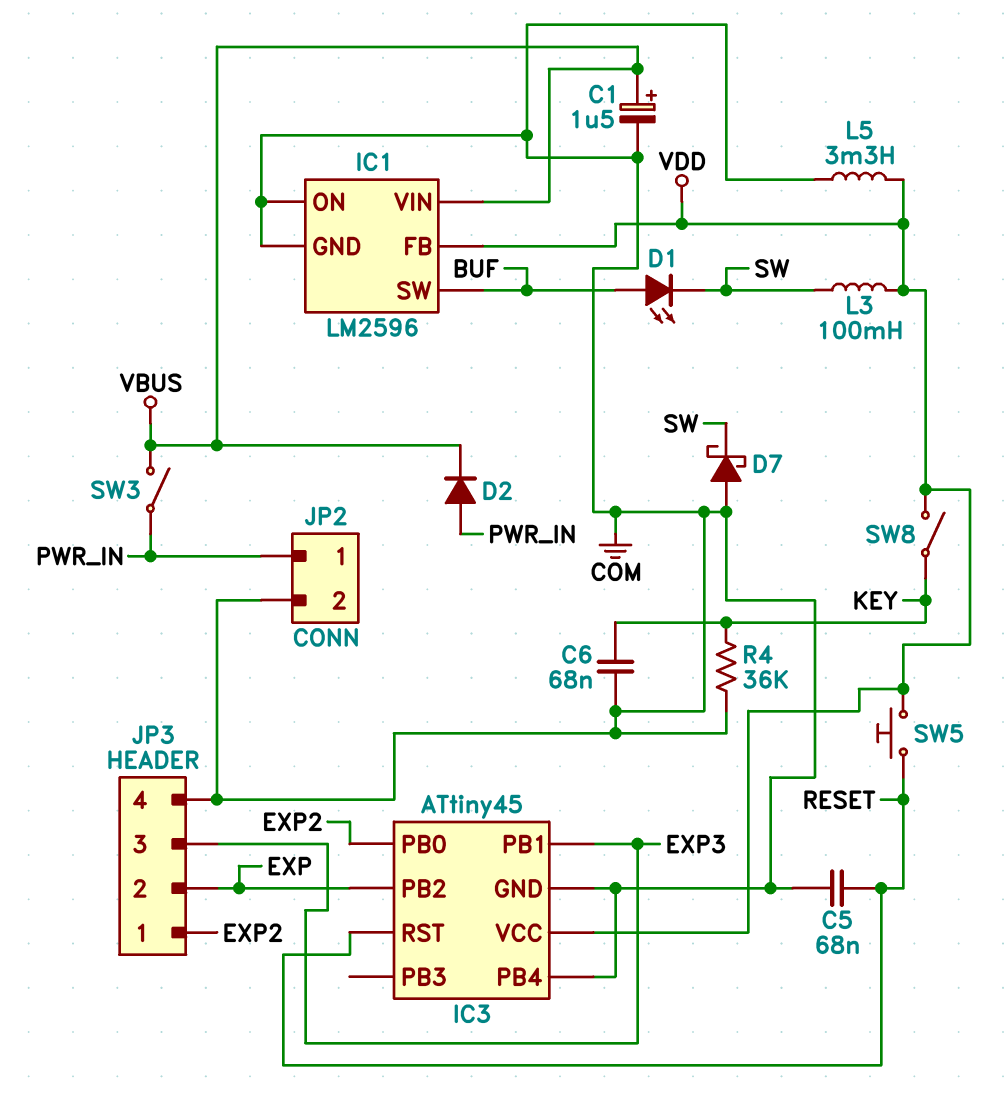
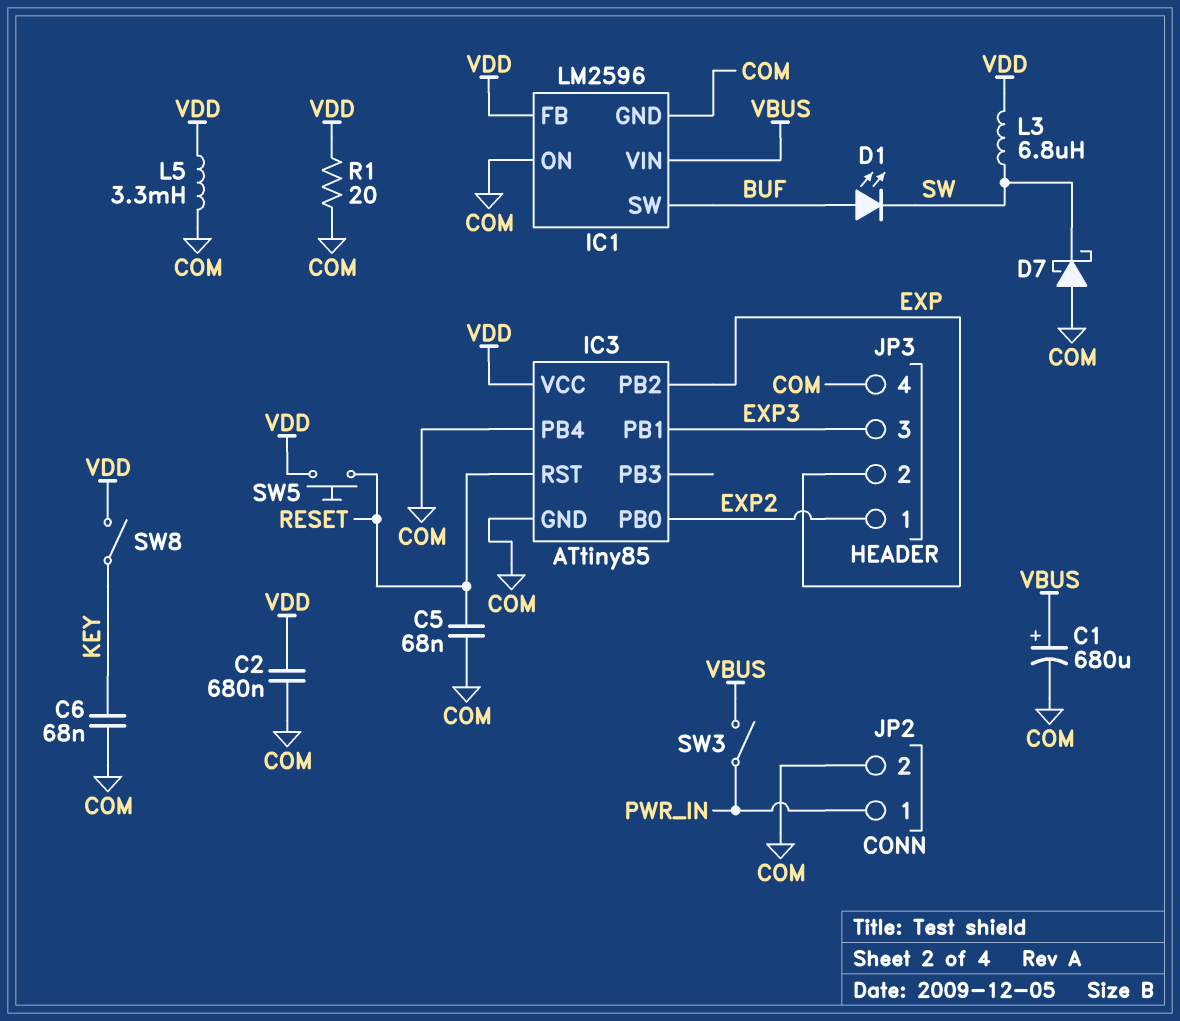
C1: 1.5uF (plus VBUS, minus COM) -> 680uF (plus VBUS, minus COM)
C2: none -> 680nF (COM, VDD)
D2: diode (A PWR_IN, K VBUS) -> none
IC3: ATtiny45 -> ATtiny85
L3: 100mH (SW, VDD) -> 6.8uH (SW, VDD)
R1: none -> 20 (COM, VDD)
R4: 36k (COM, KEY) -> none

